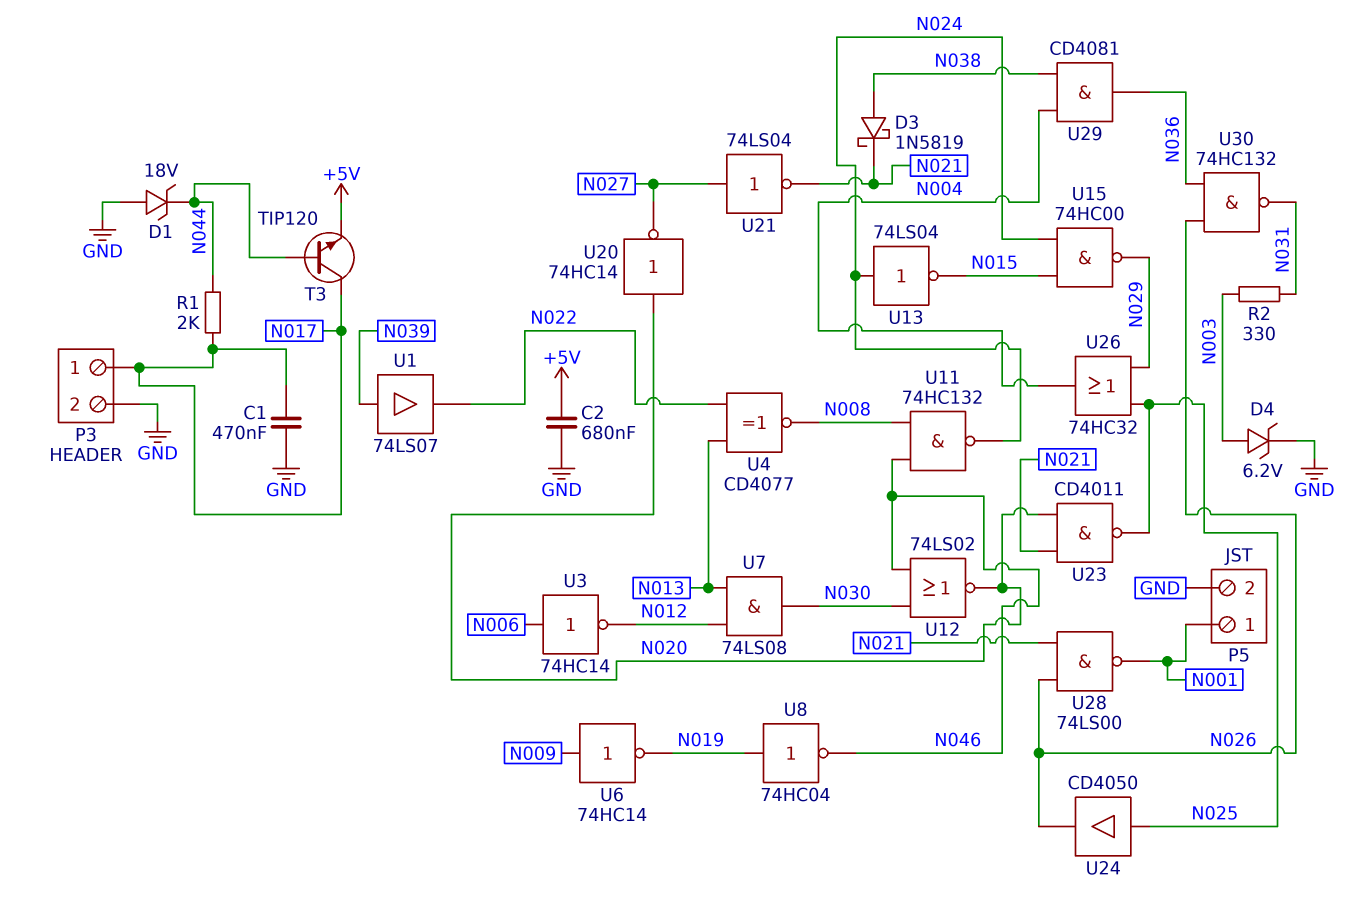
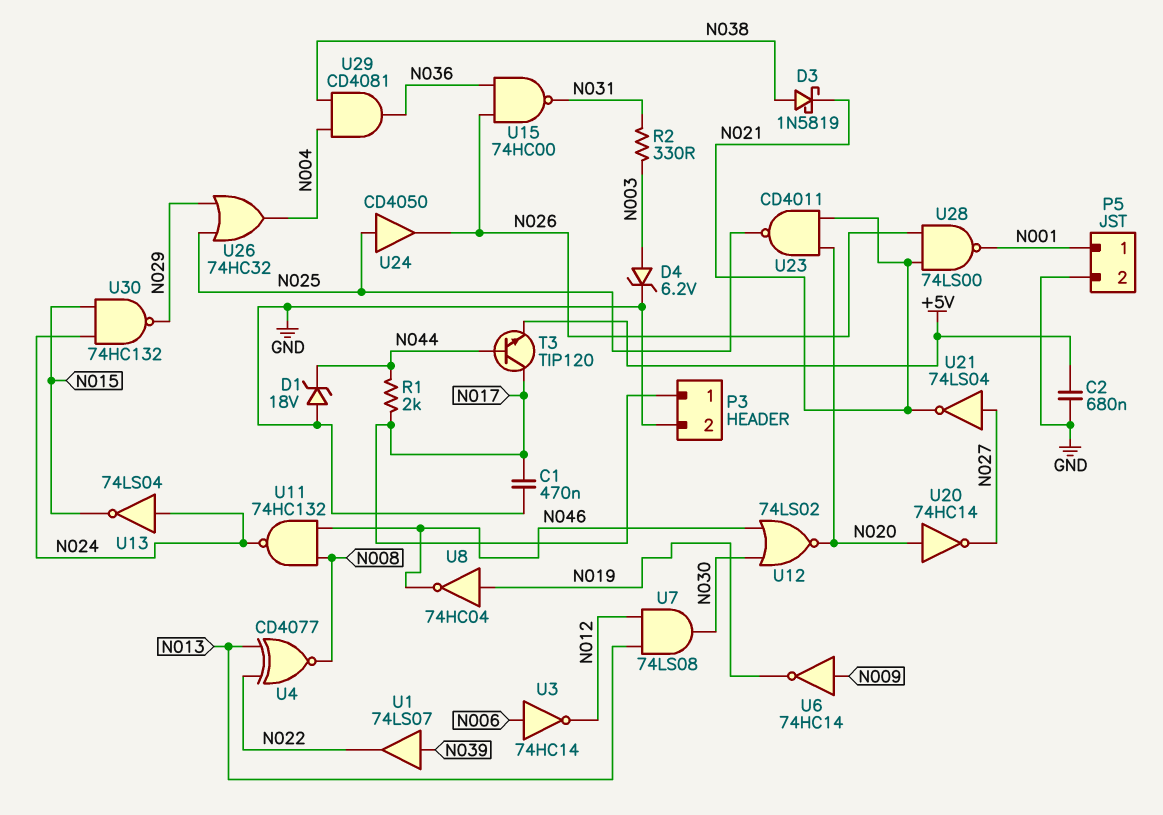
U15: NAND 74HC00 (in N015, in N024, out N029) -> NAND 74HC00 (in N026, in N036, out N031)
U30: NAND 74HC132 (in N026, in N036, out N031) -> NAND 74HC132 (in N015, in N024, out N029)

